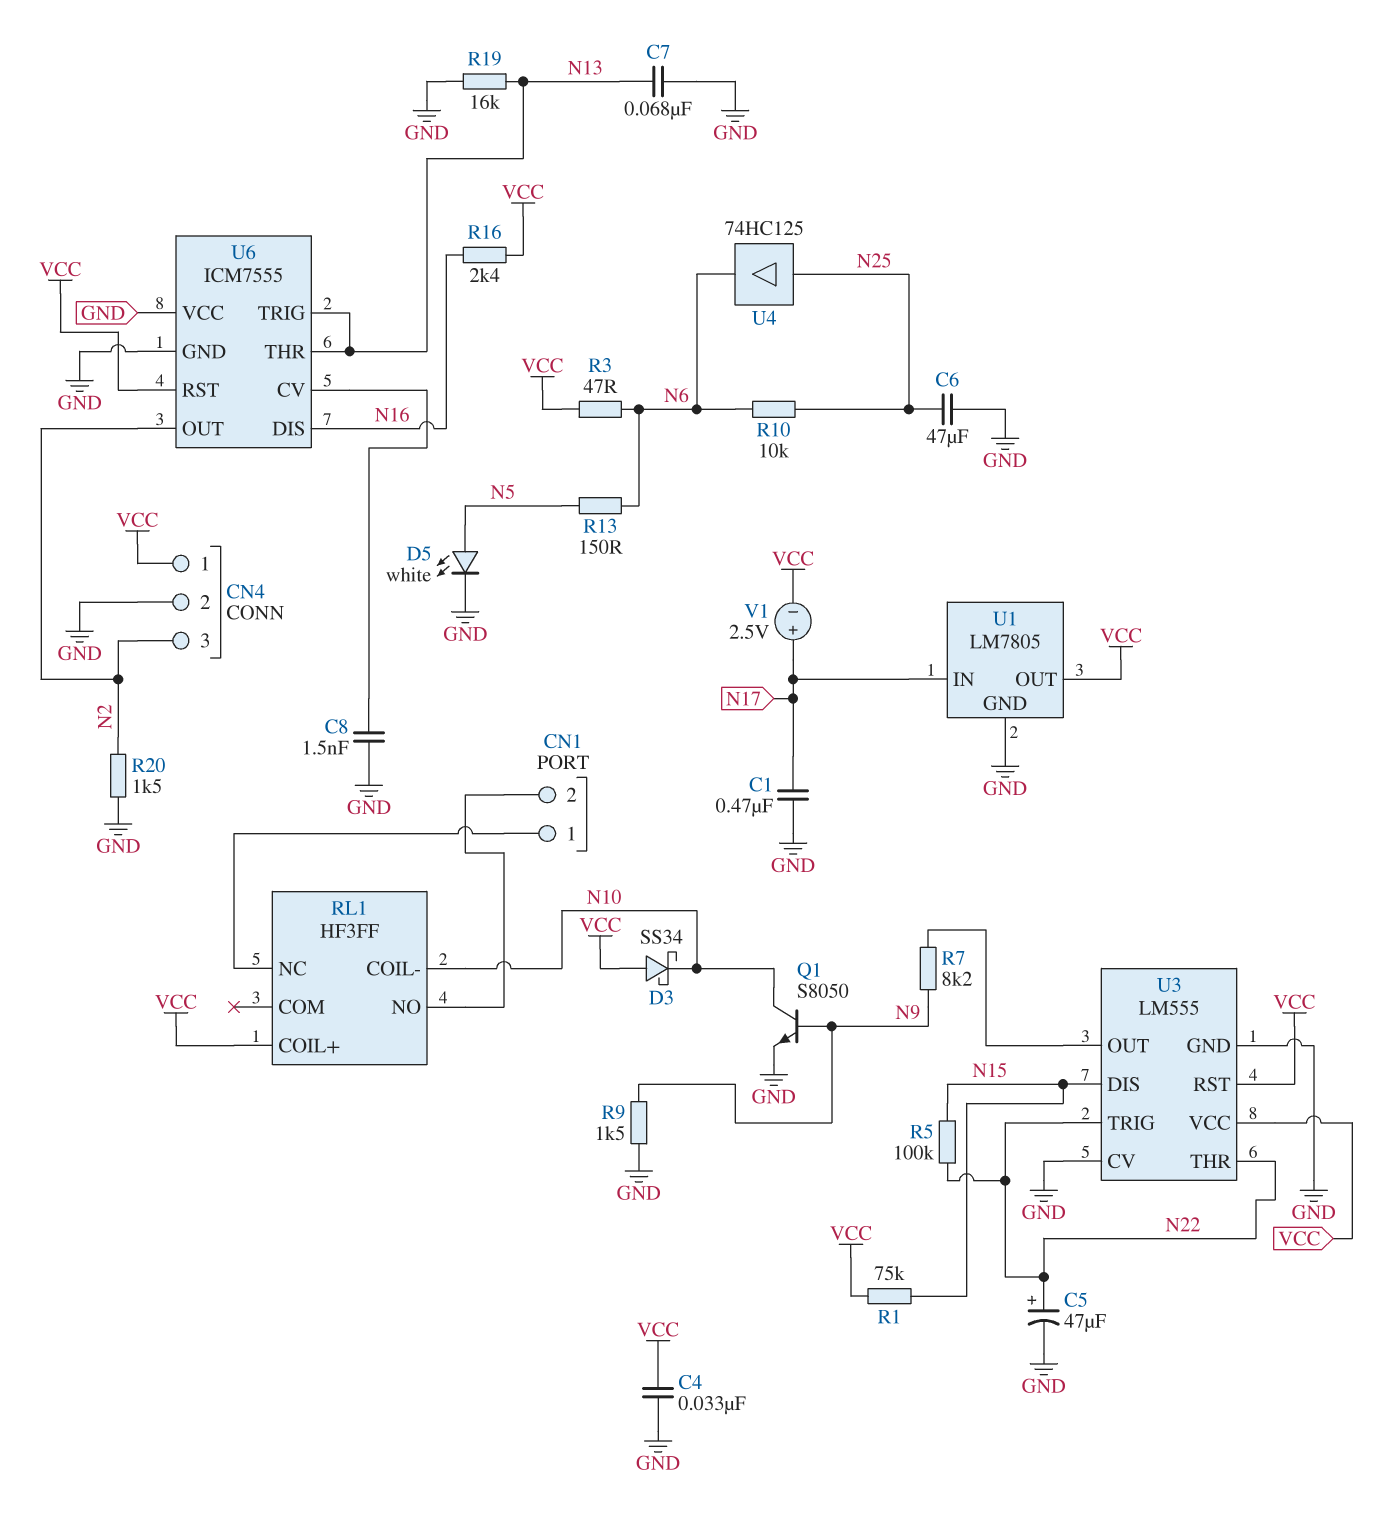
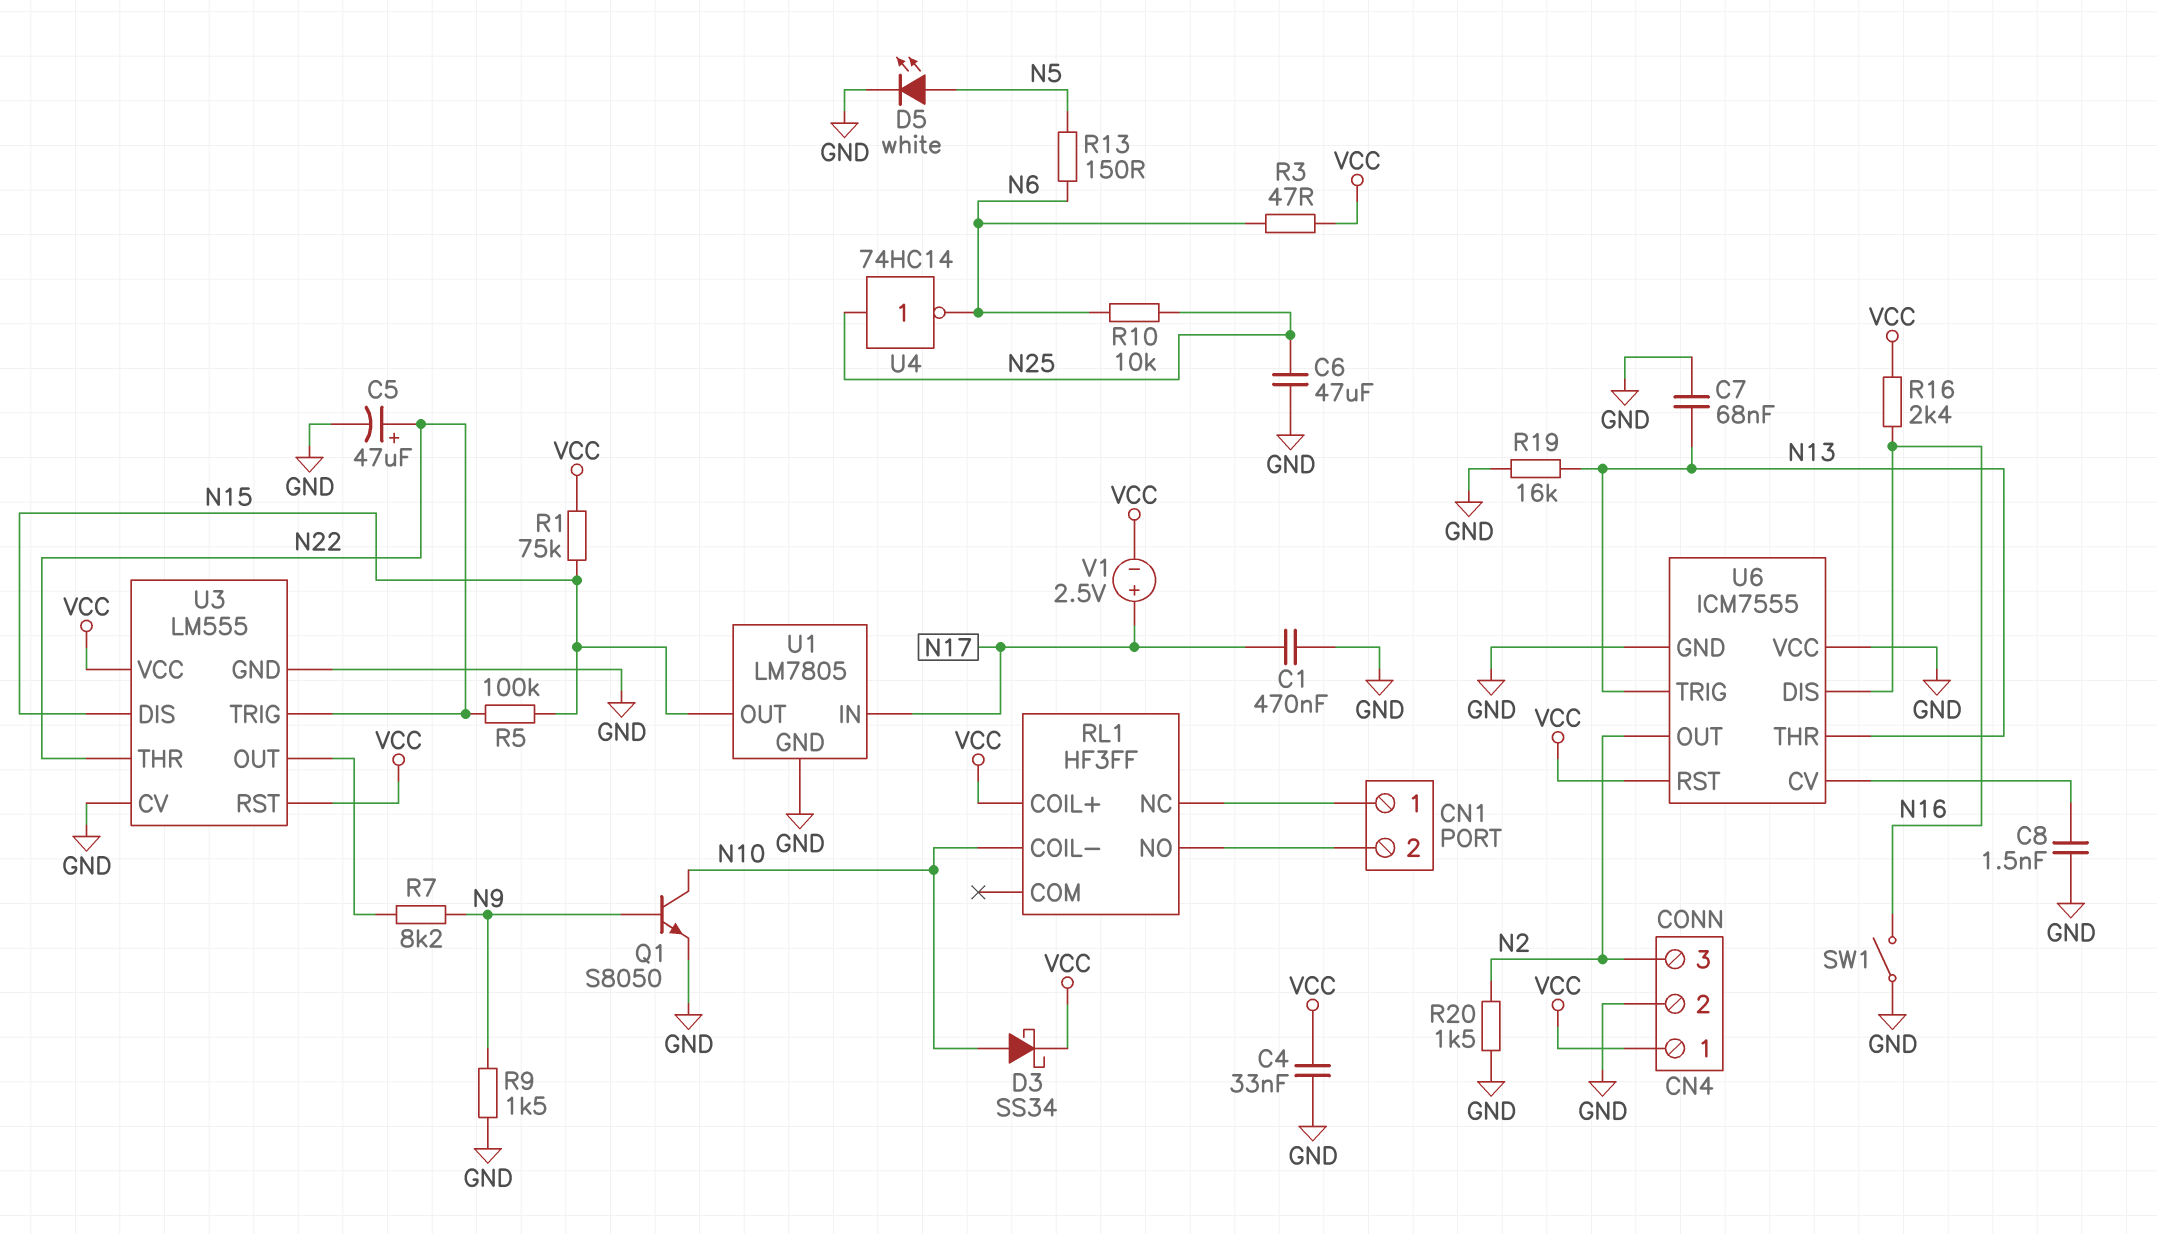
D3: schottky SS34 (A VCC, K N10) -> schottky SS34 (A N10, K VCC)
SW1: none -> switch (GND, N16)
U1 pin OUT: VCC -> N15
U4: buffer 74HC125 (in N25, out N6) -> NOT 74HC14 (in N25, out N6)

